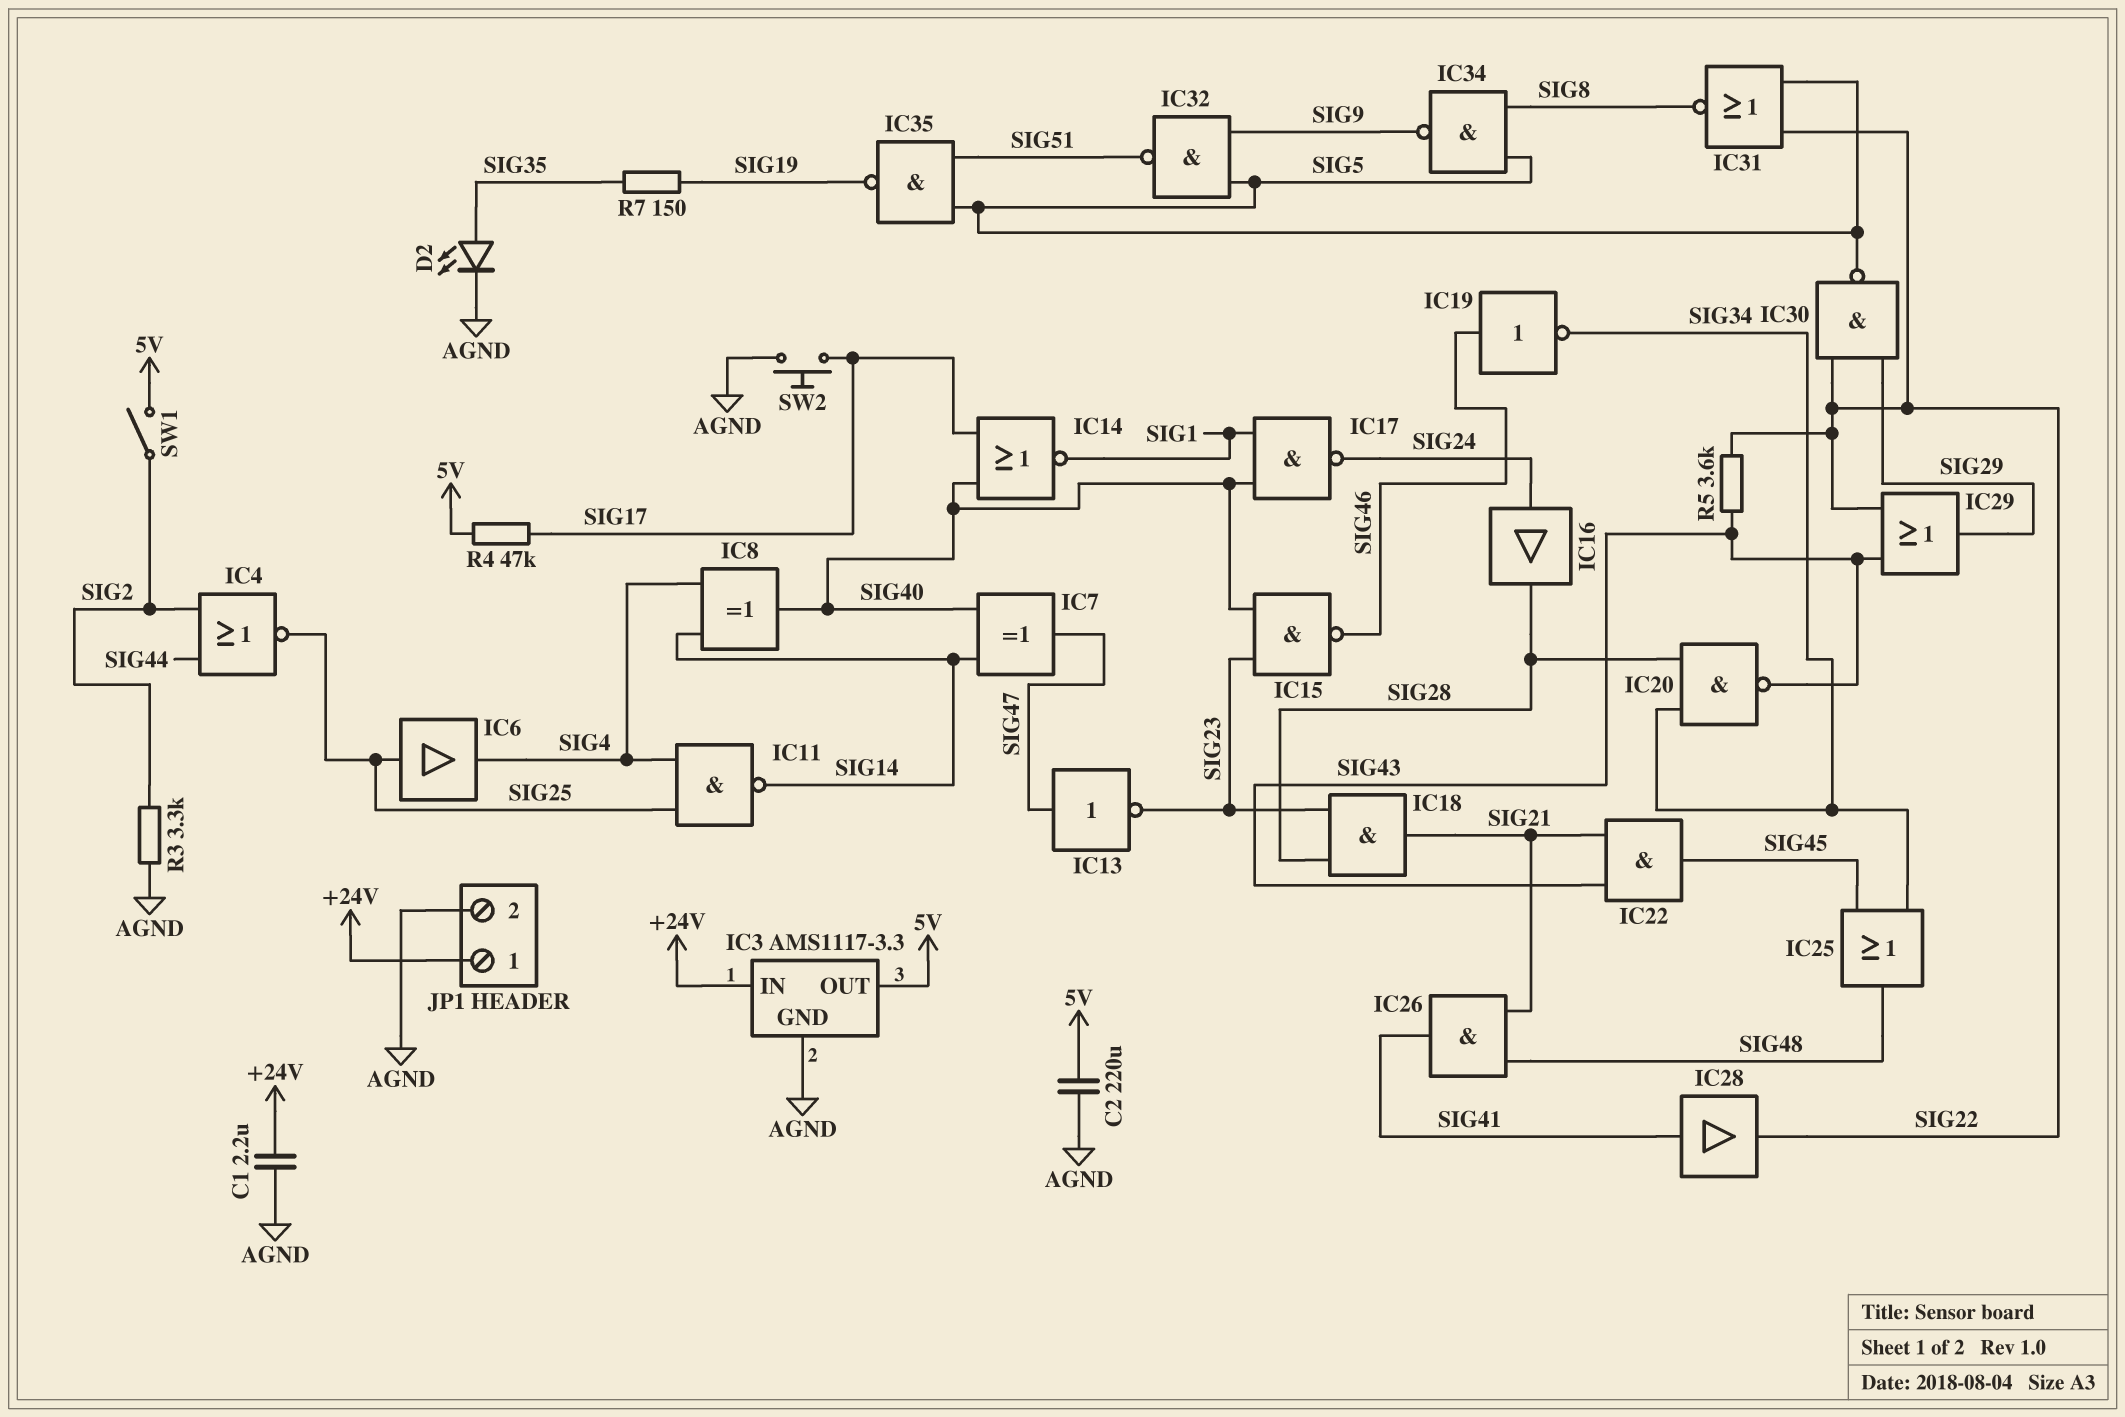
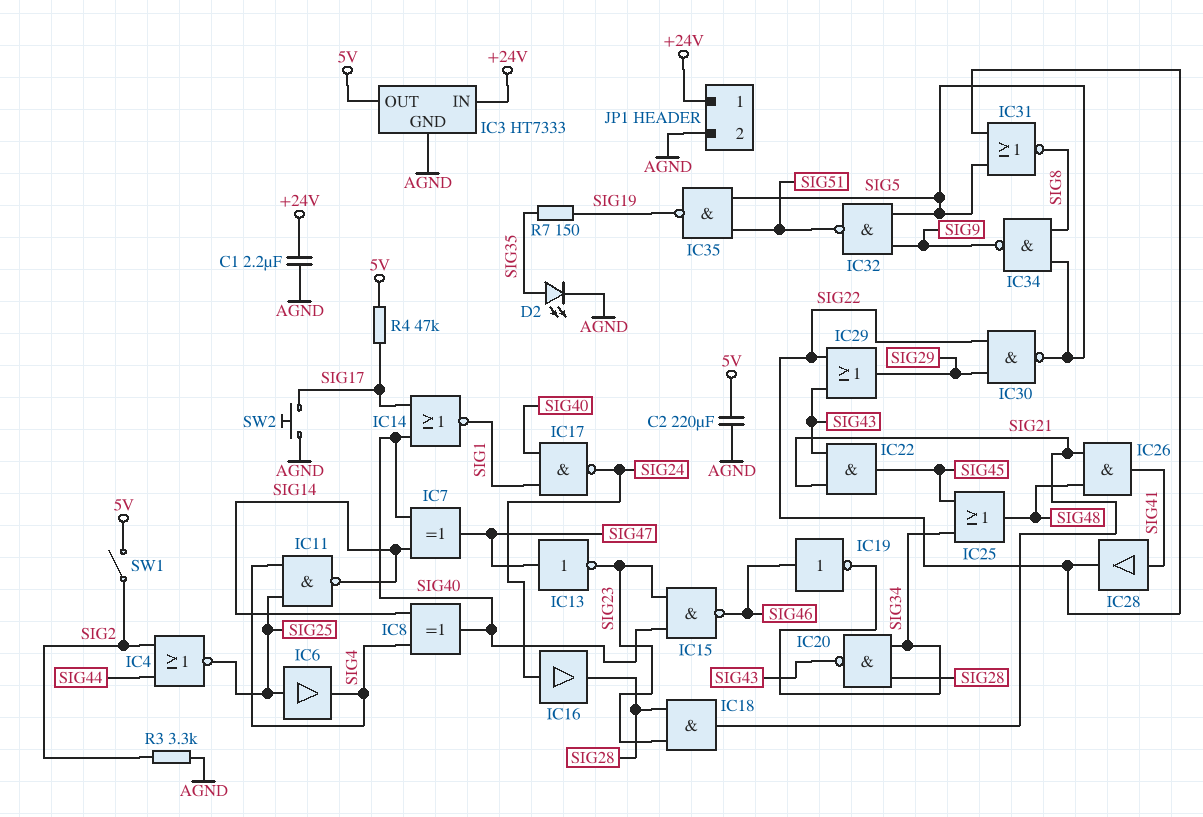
IC3: AMS1117-3.3 -> HT7333
R5: 3.6k (SIG22, SIG43) -> none

